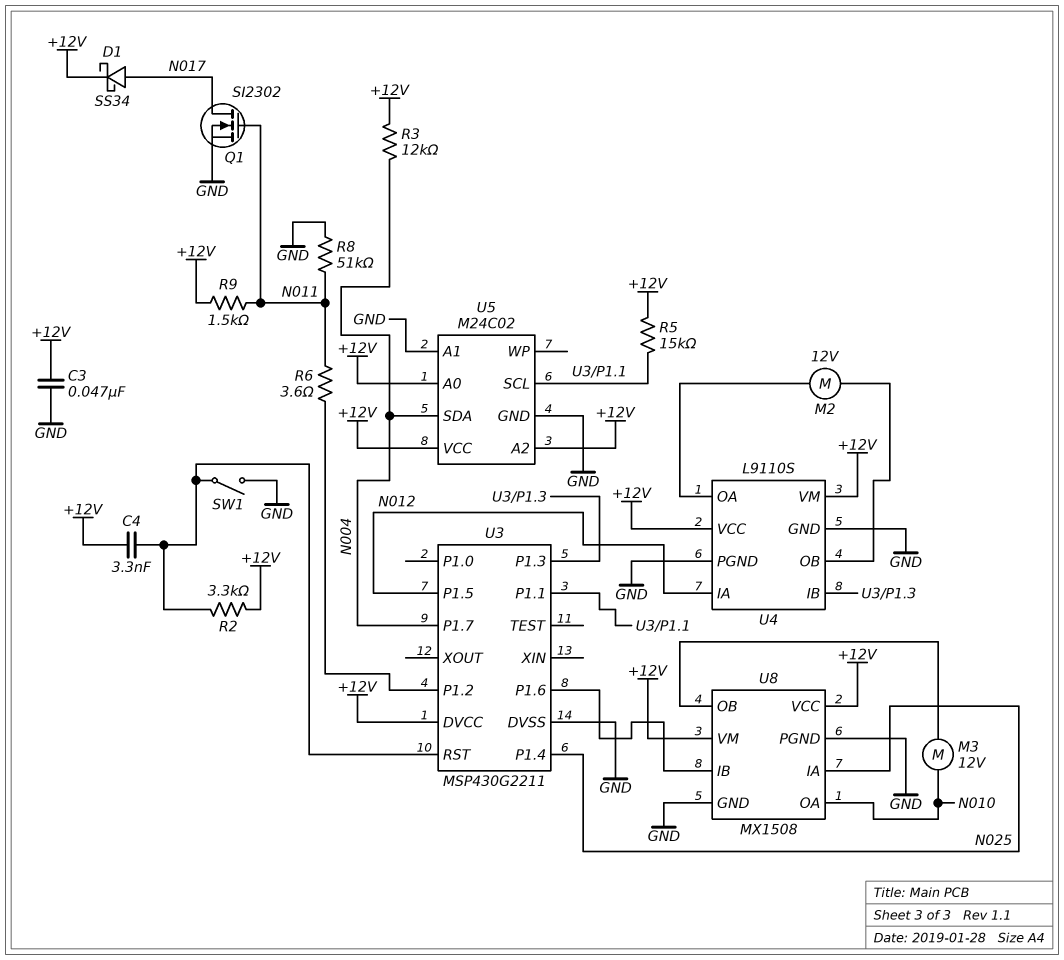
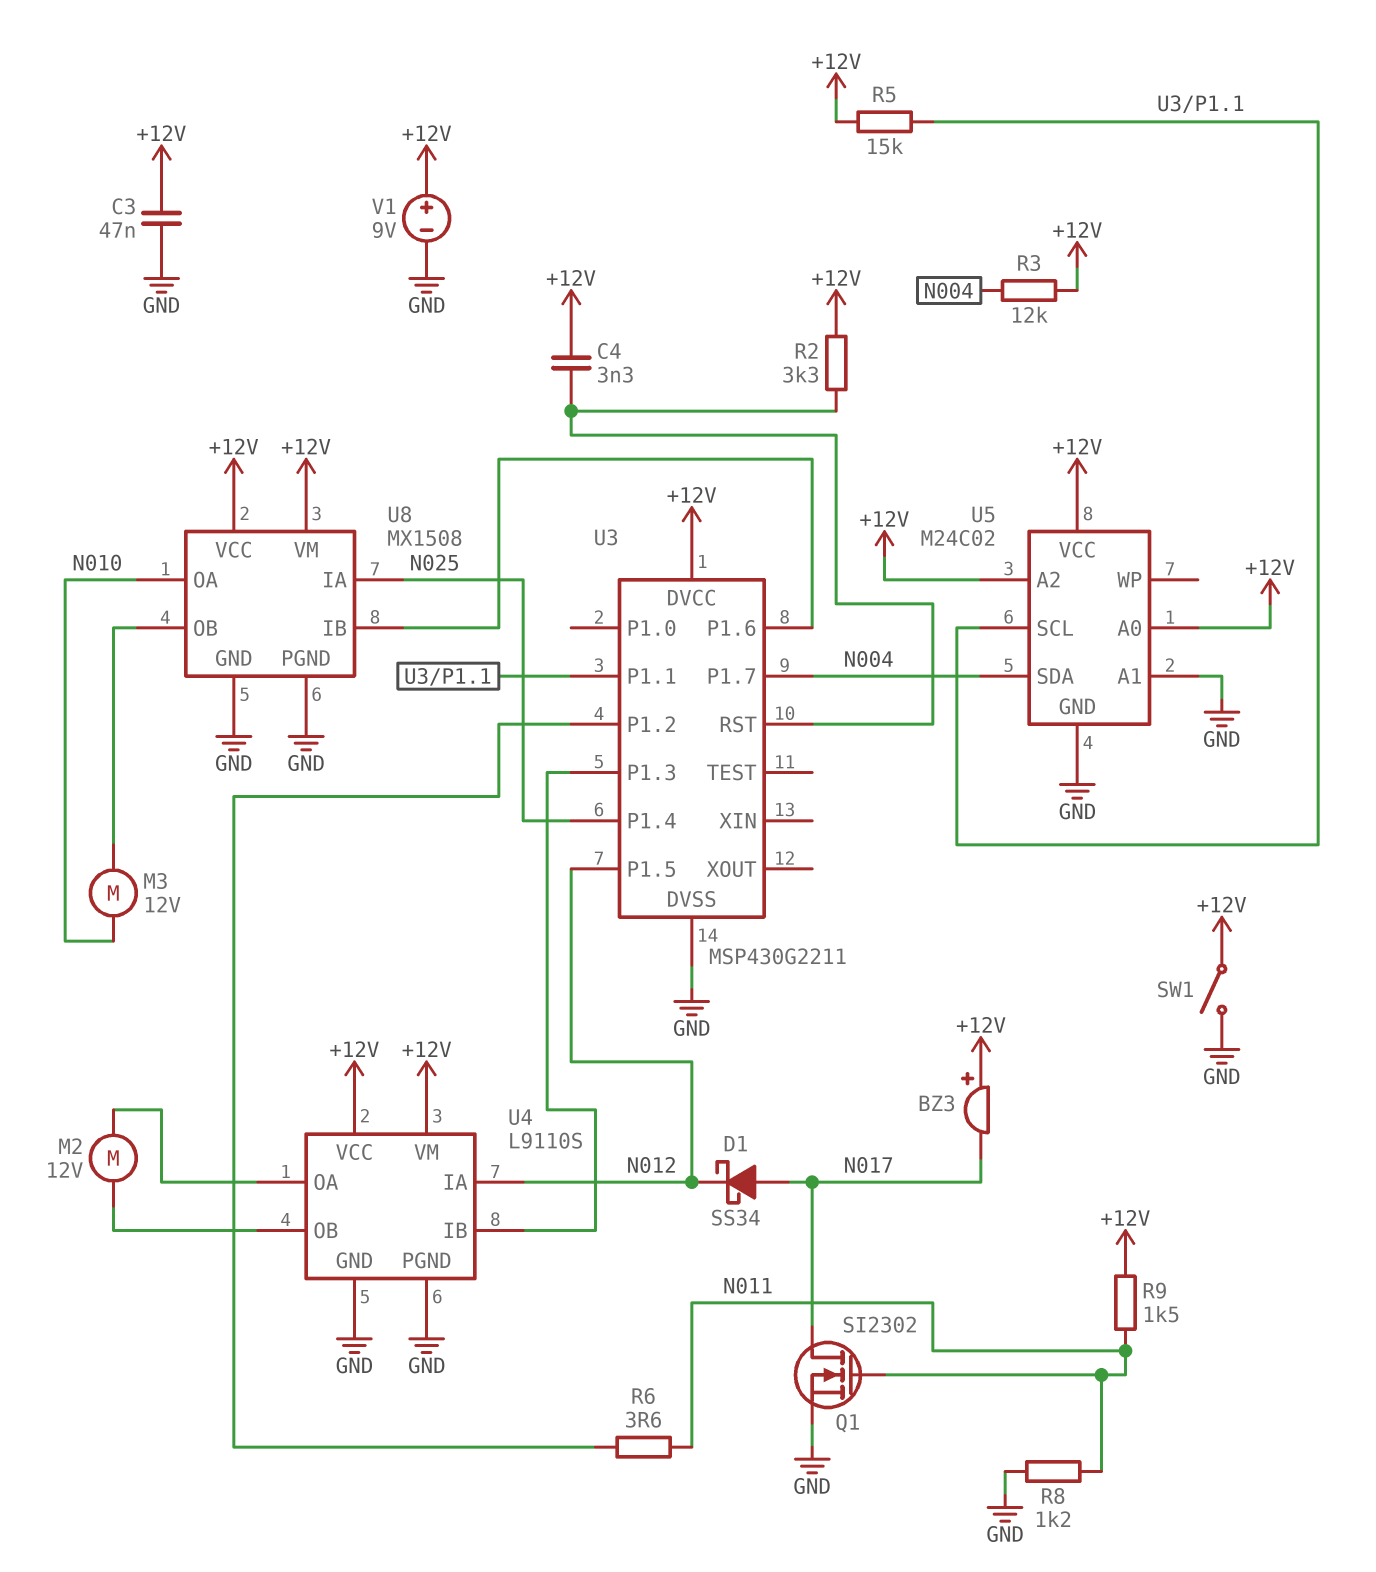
BZ3: none -> buzzer (plus +12V, minus N017)
D1: schottky SS34 (A N017, K +12V) -> schottky SS34 (A N017, K N012)
R8: 51k (GND, N011) -> 1.2k (GND, N011)
SW1: switch (GND, U3/RST) -> switch (+12V, GND)
V1: none -> 9V (plus +12V, minus GND)

